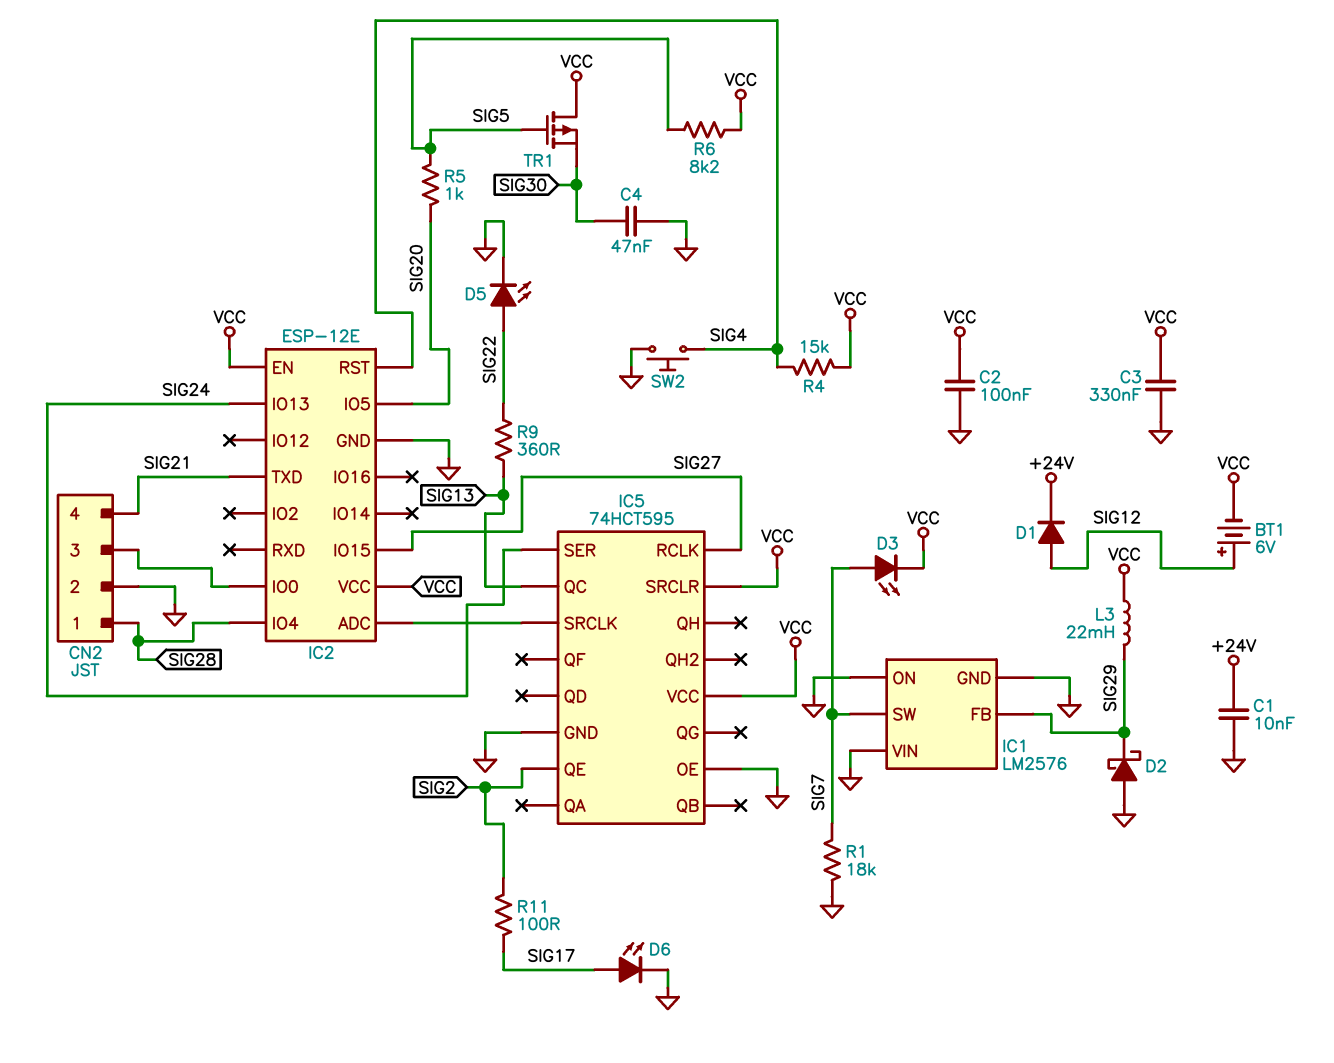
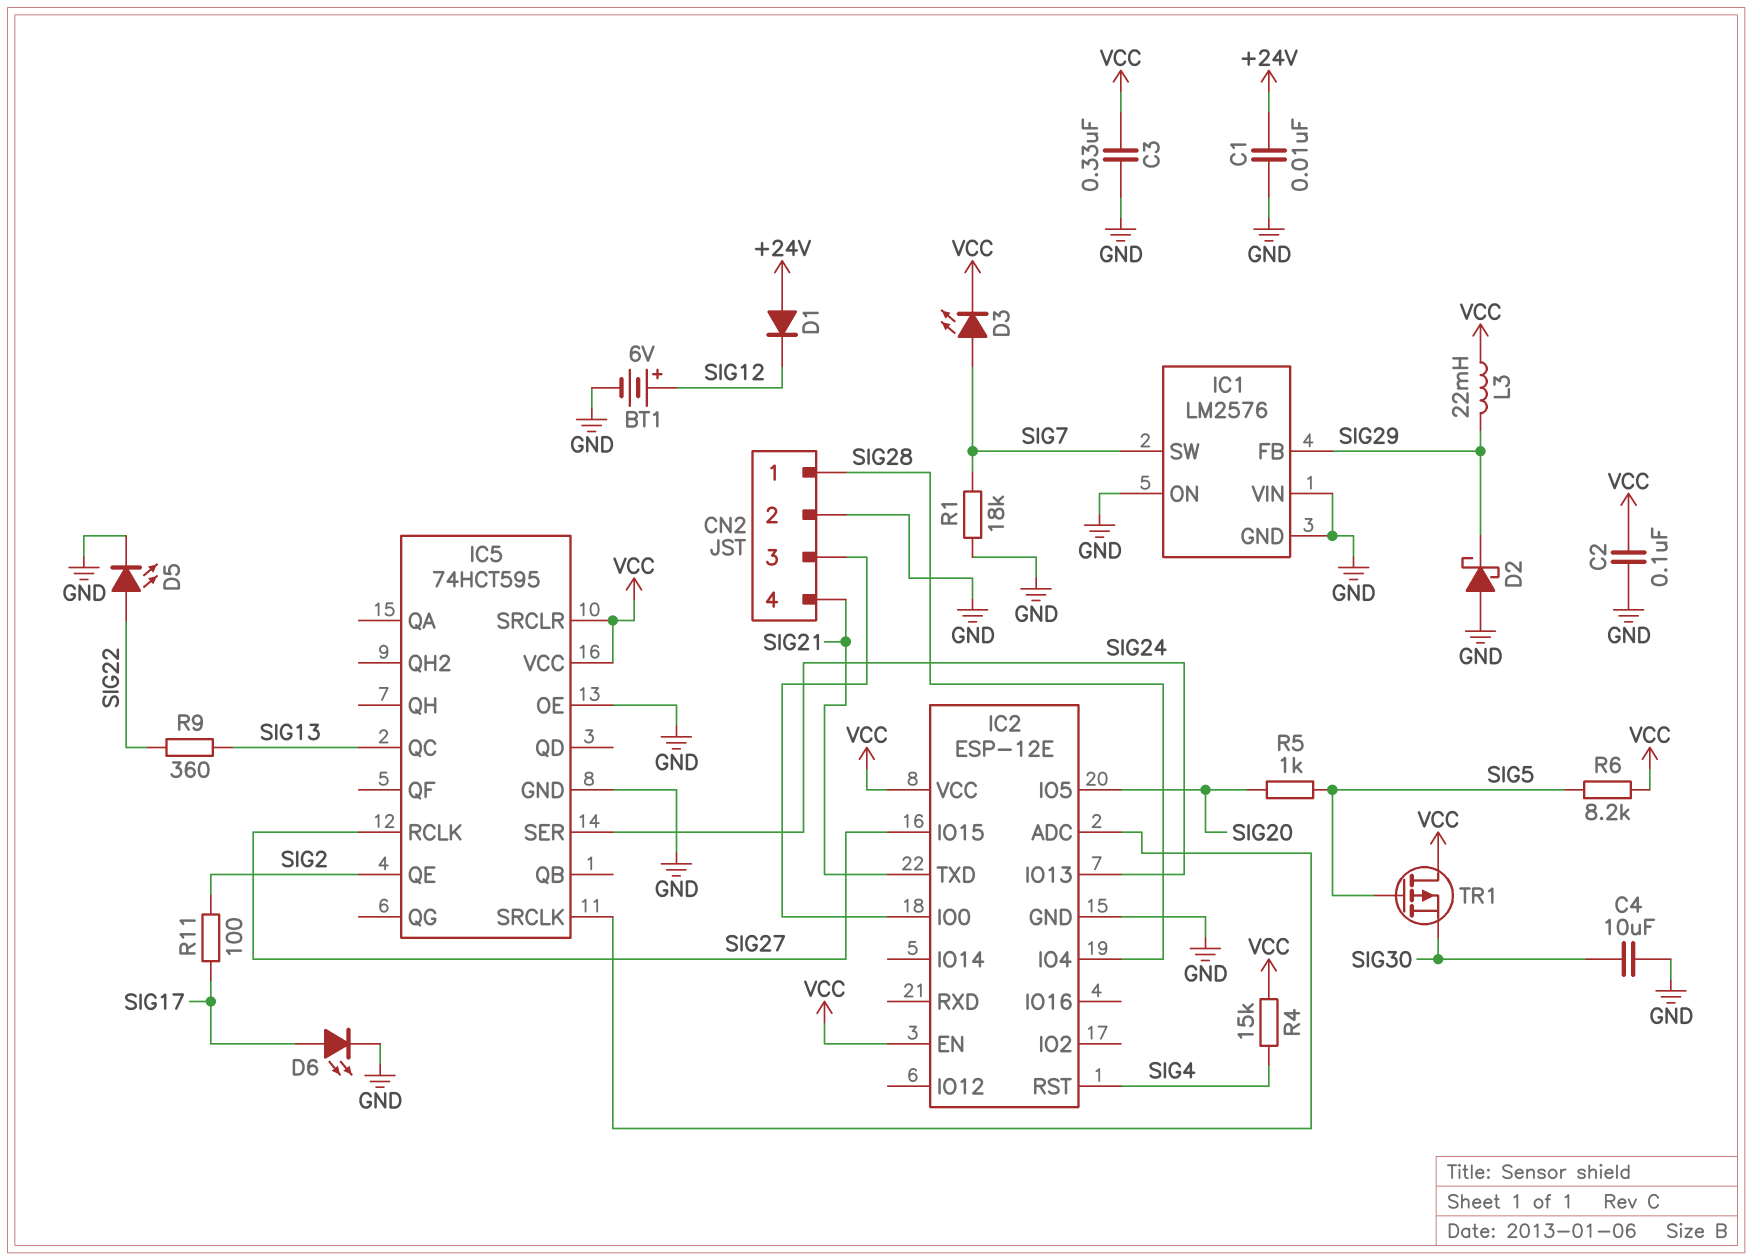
BT1: 6V (plus SIG12, minus VCC) -> 6V (plus SIG12, minus GND)
C4: 47nF (GND, SIG30) -> 10uF (GND, SIG30)
D1: diode (A SIG12, K +24V) -> diode (A +24V, K SIG12)
SW2: button (GND, SIG4) -> none

